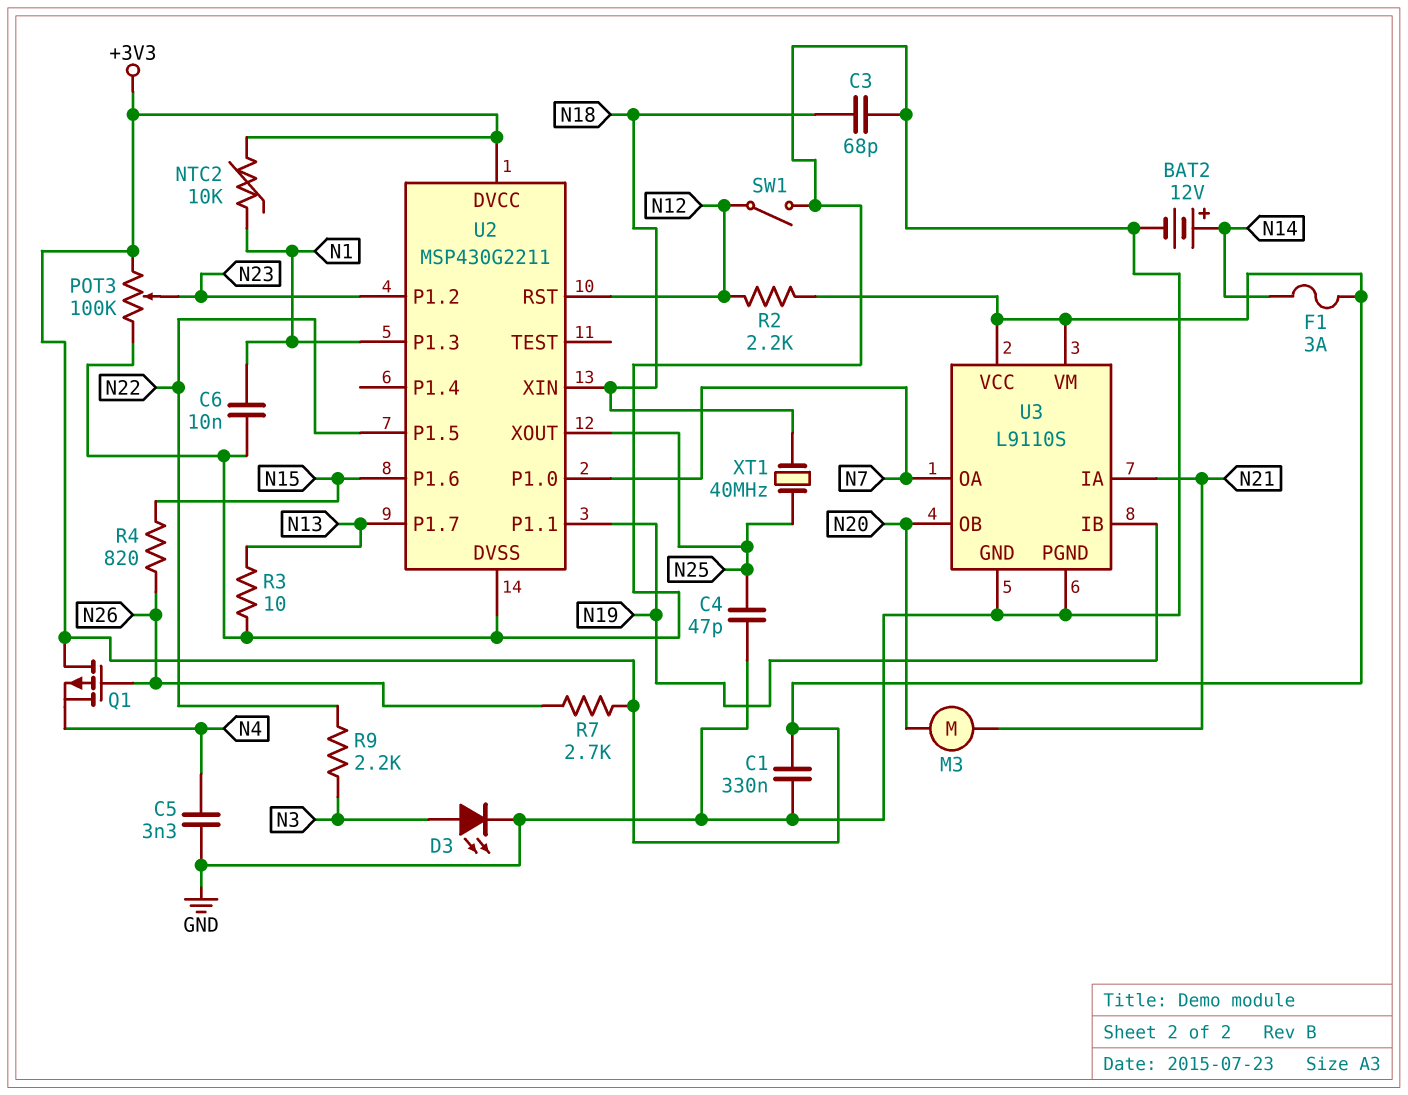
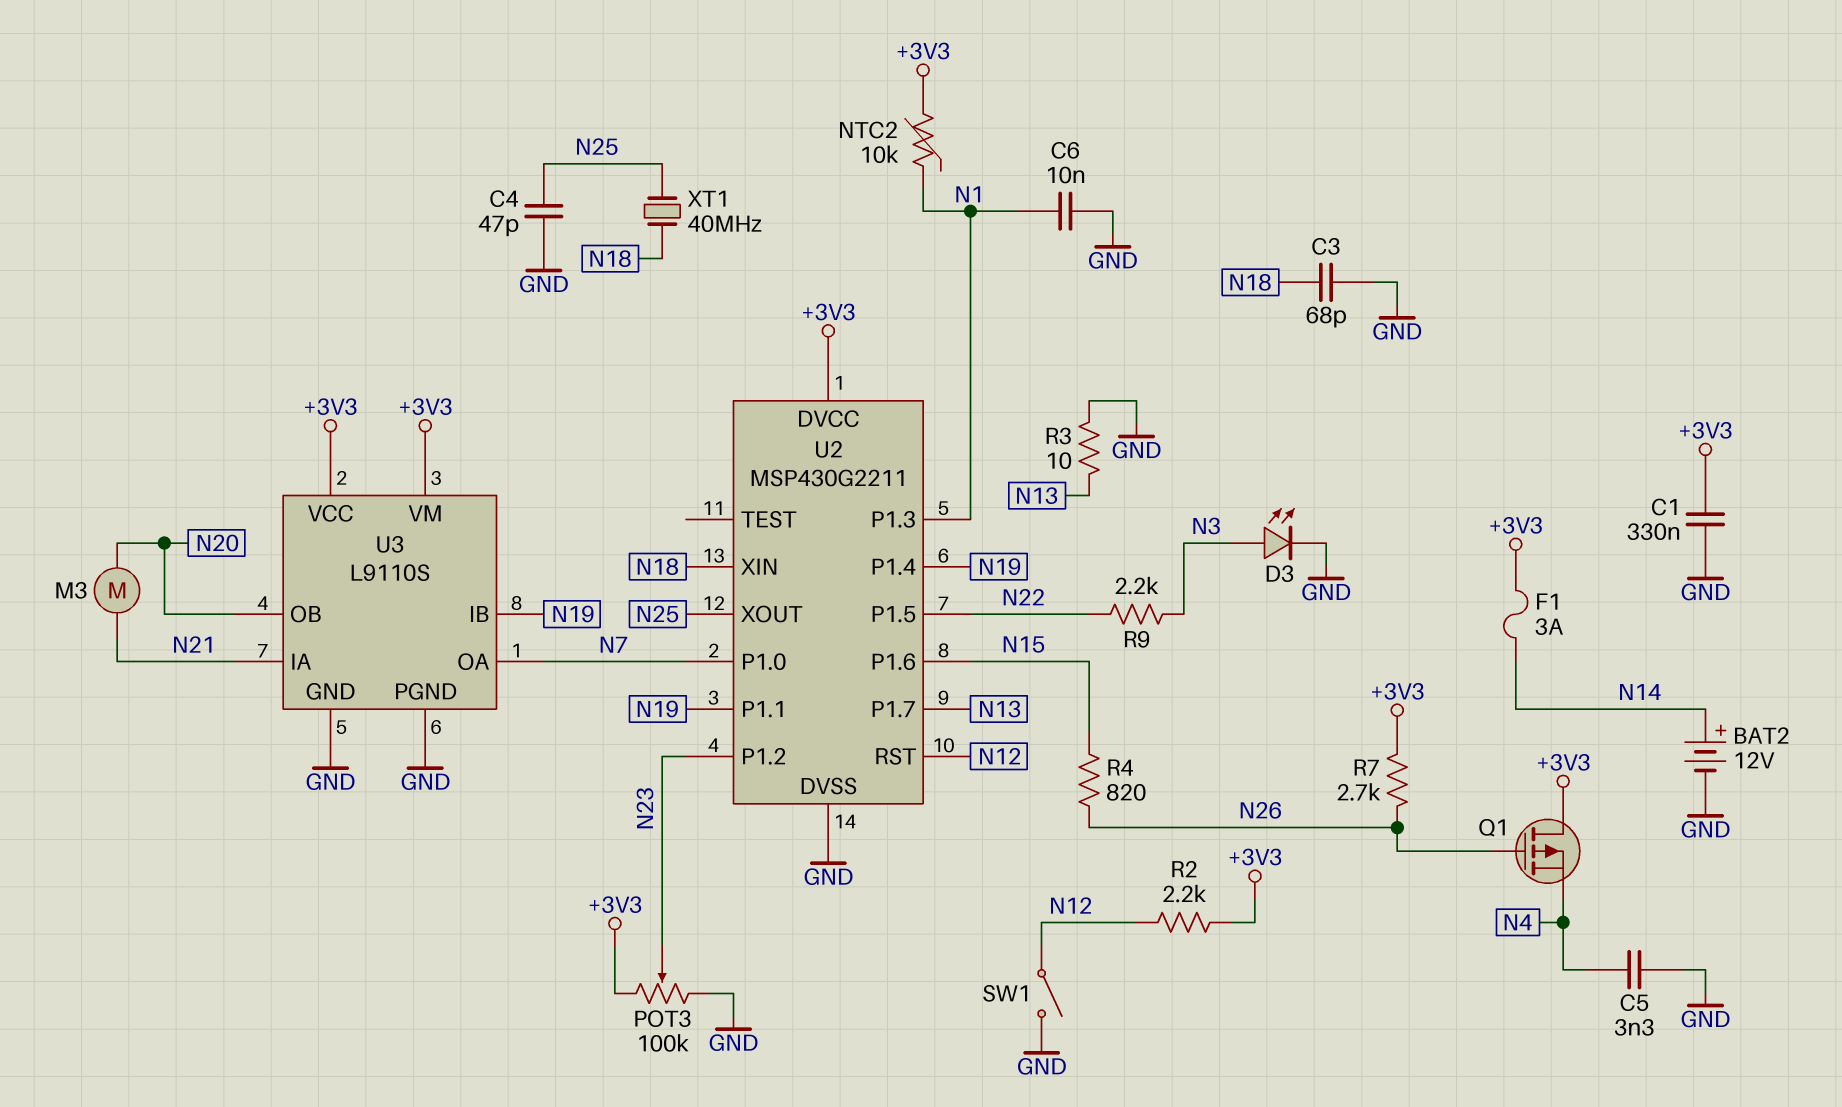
U2 pin P1.4: none -> N19

